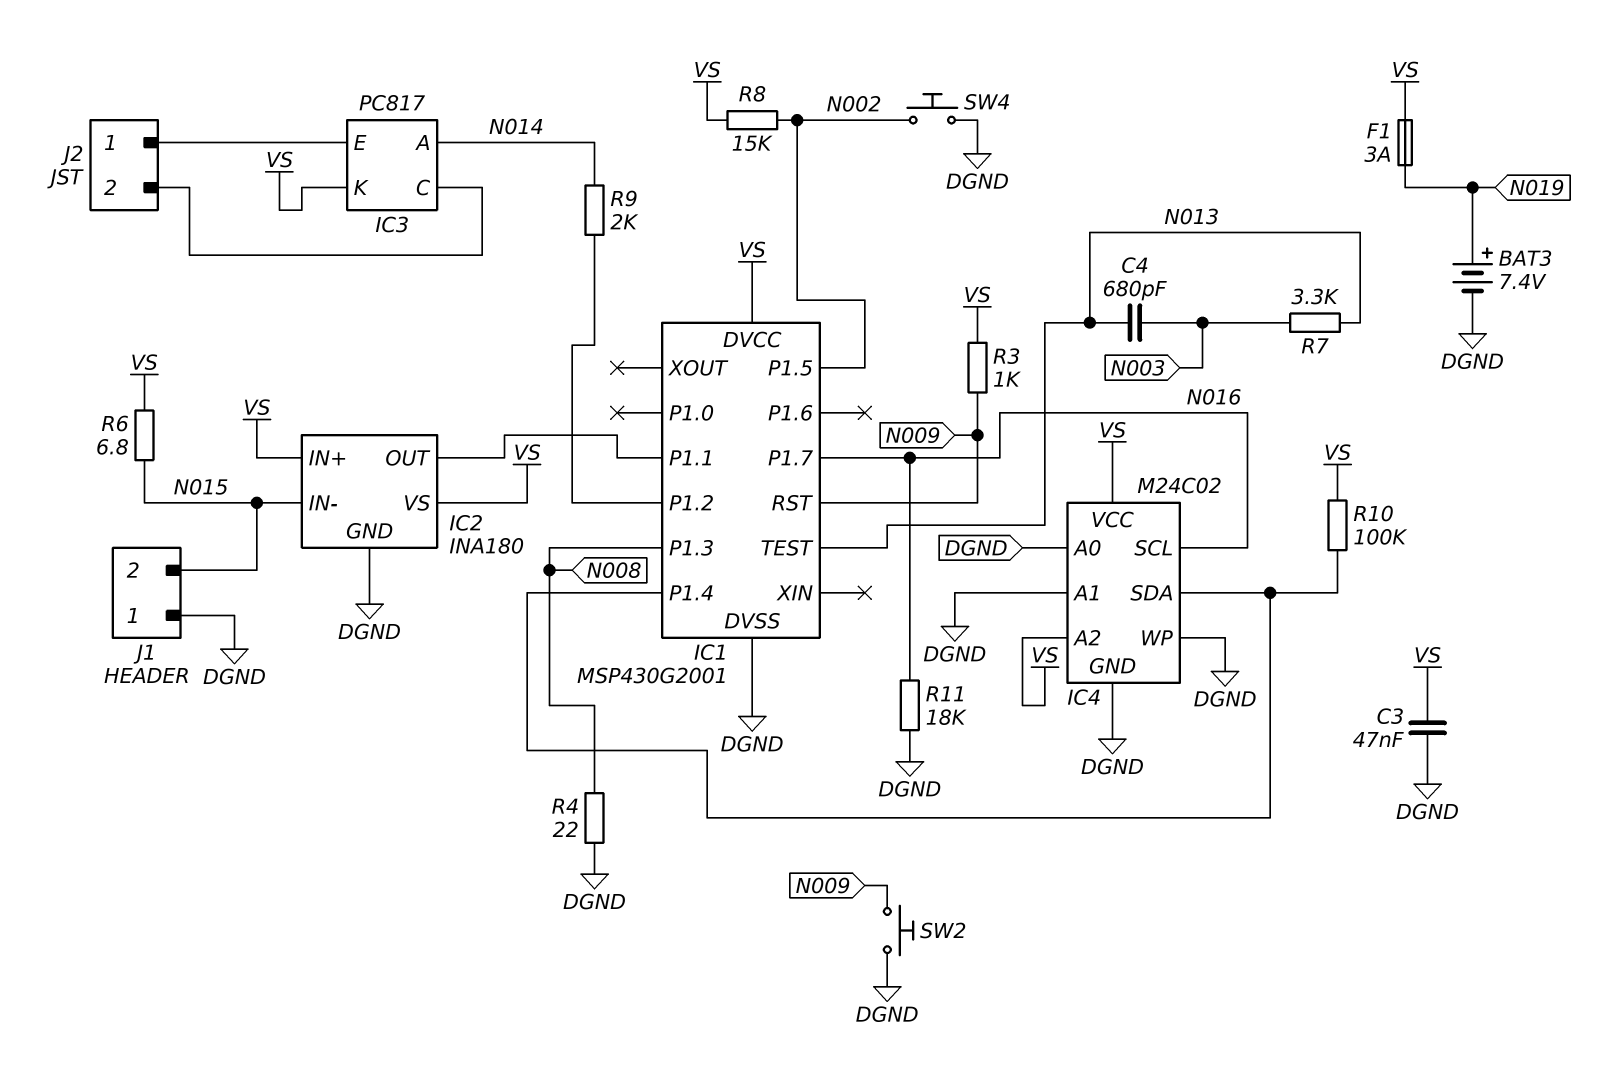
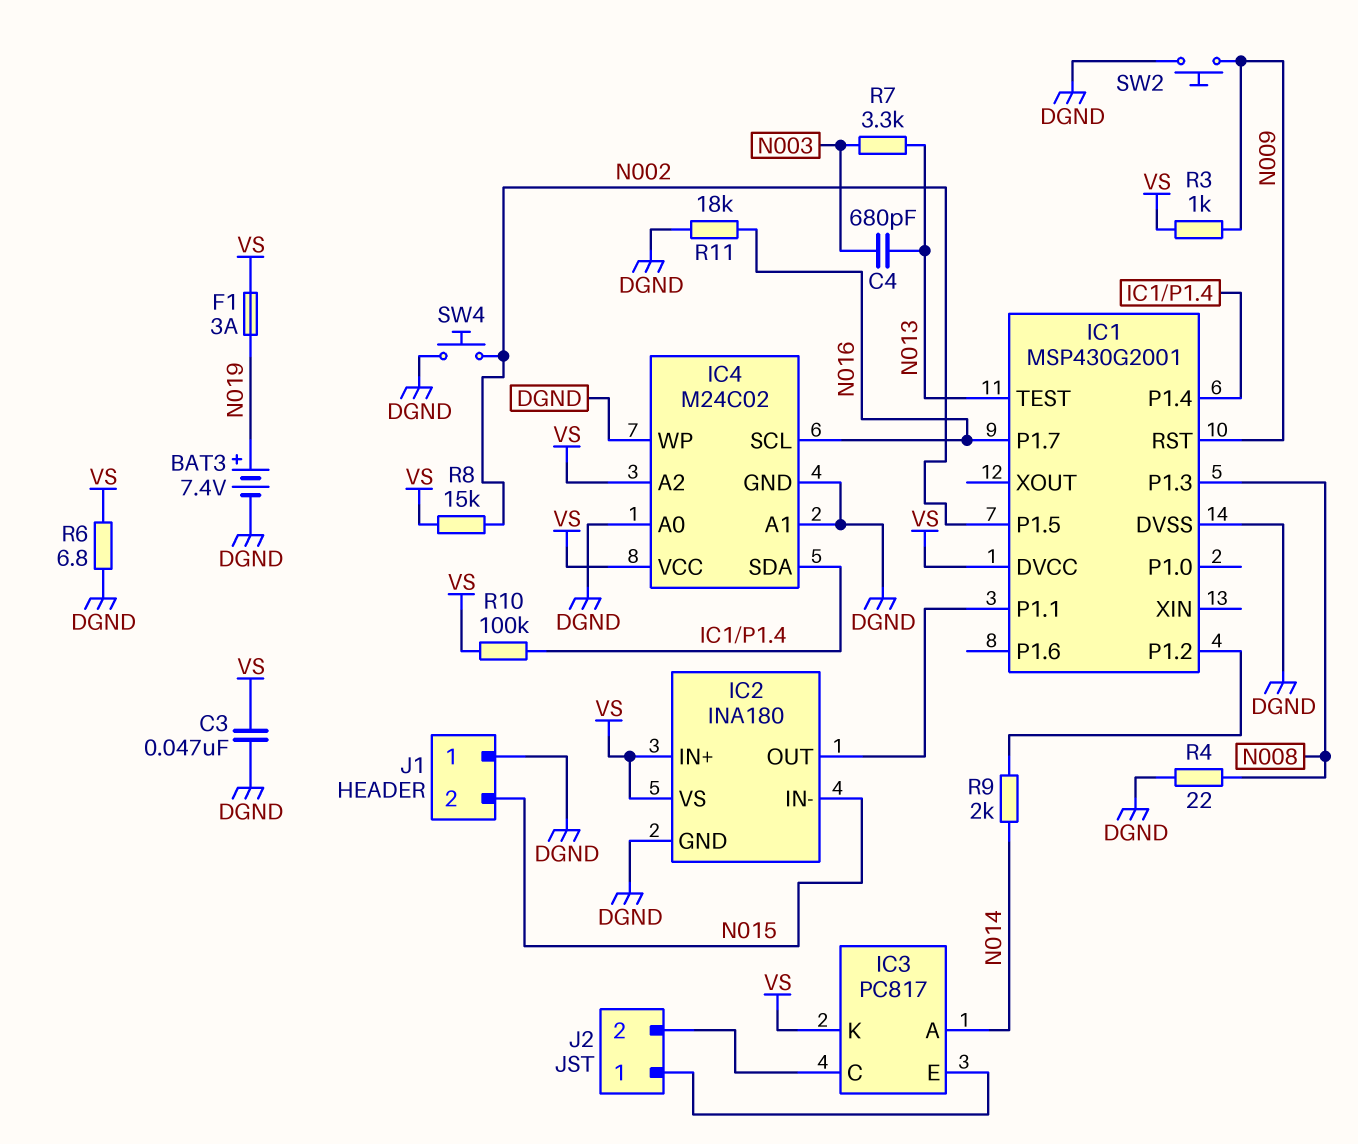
R6: 6.8 (N015, VS) -> 6.8 (DGND, VS)

